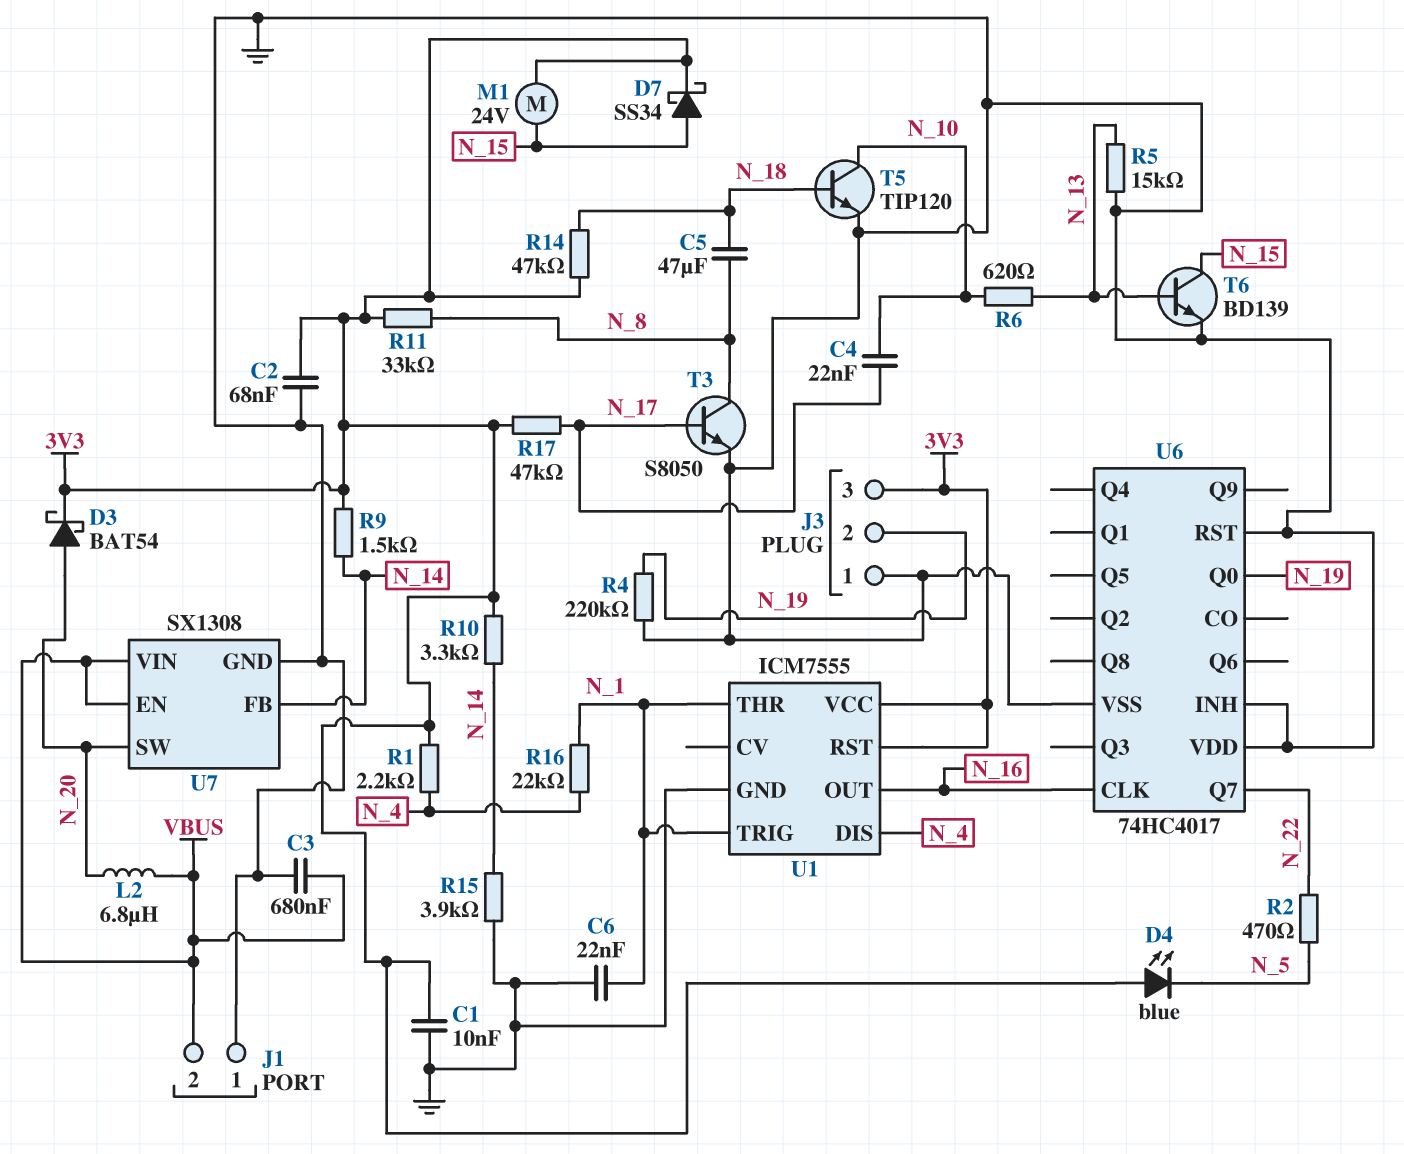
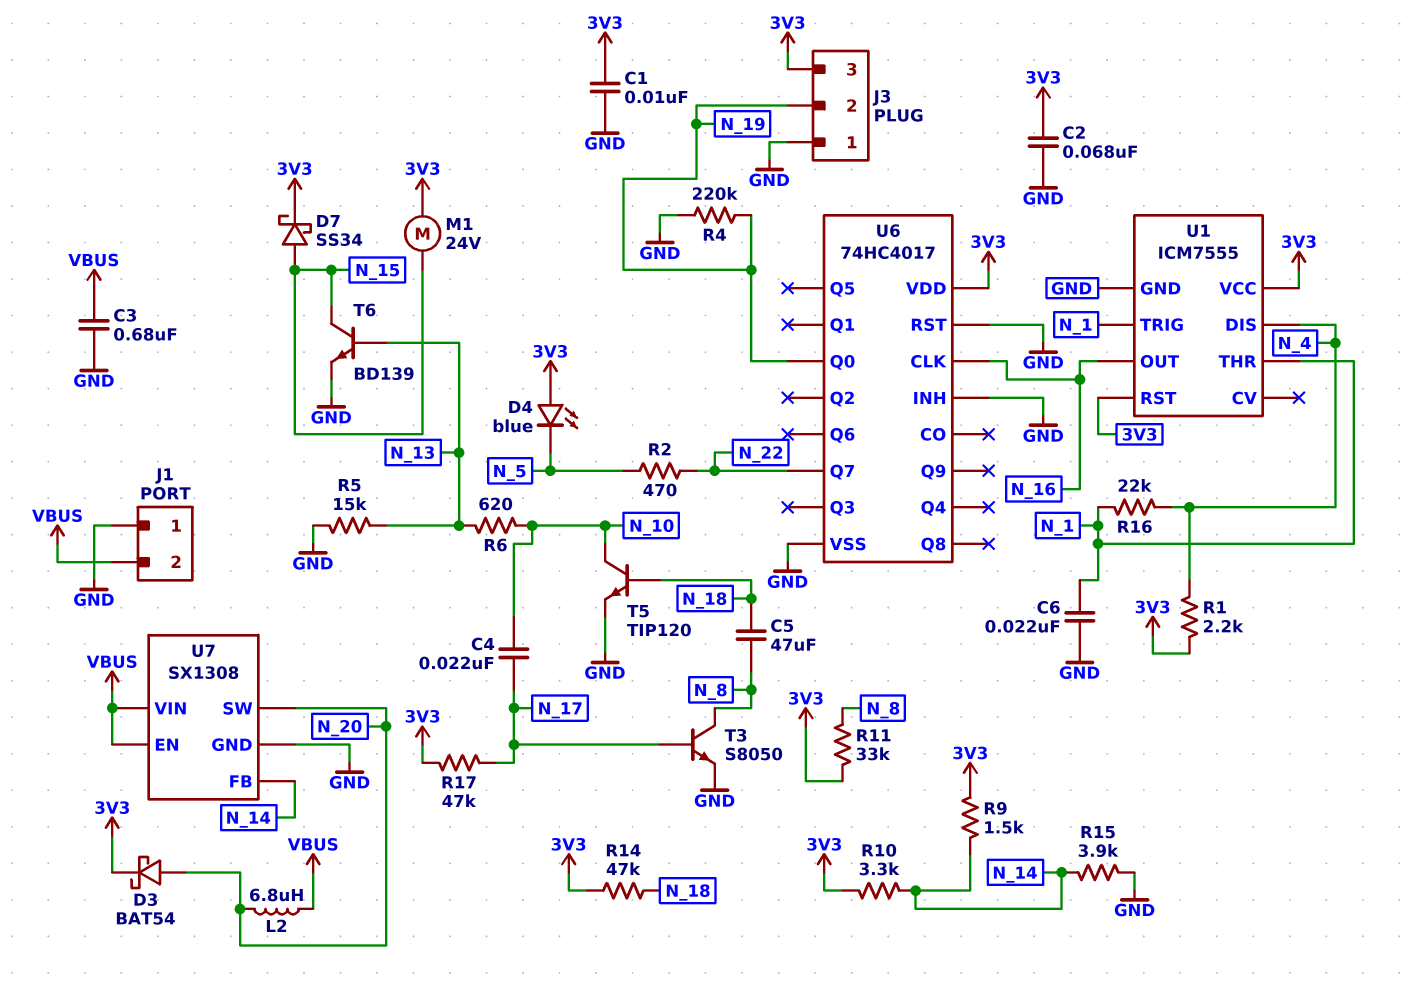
U6 pin VDD: GND -> 3V3

